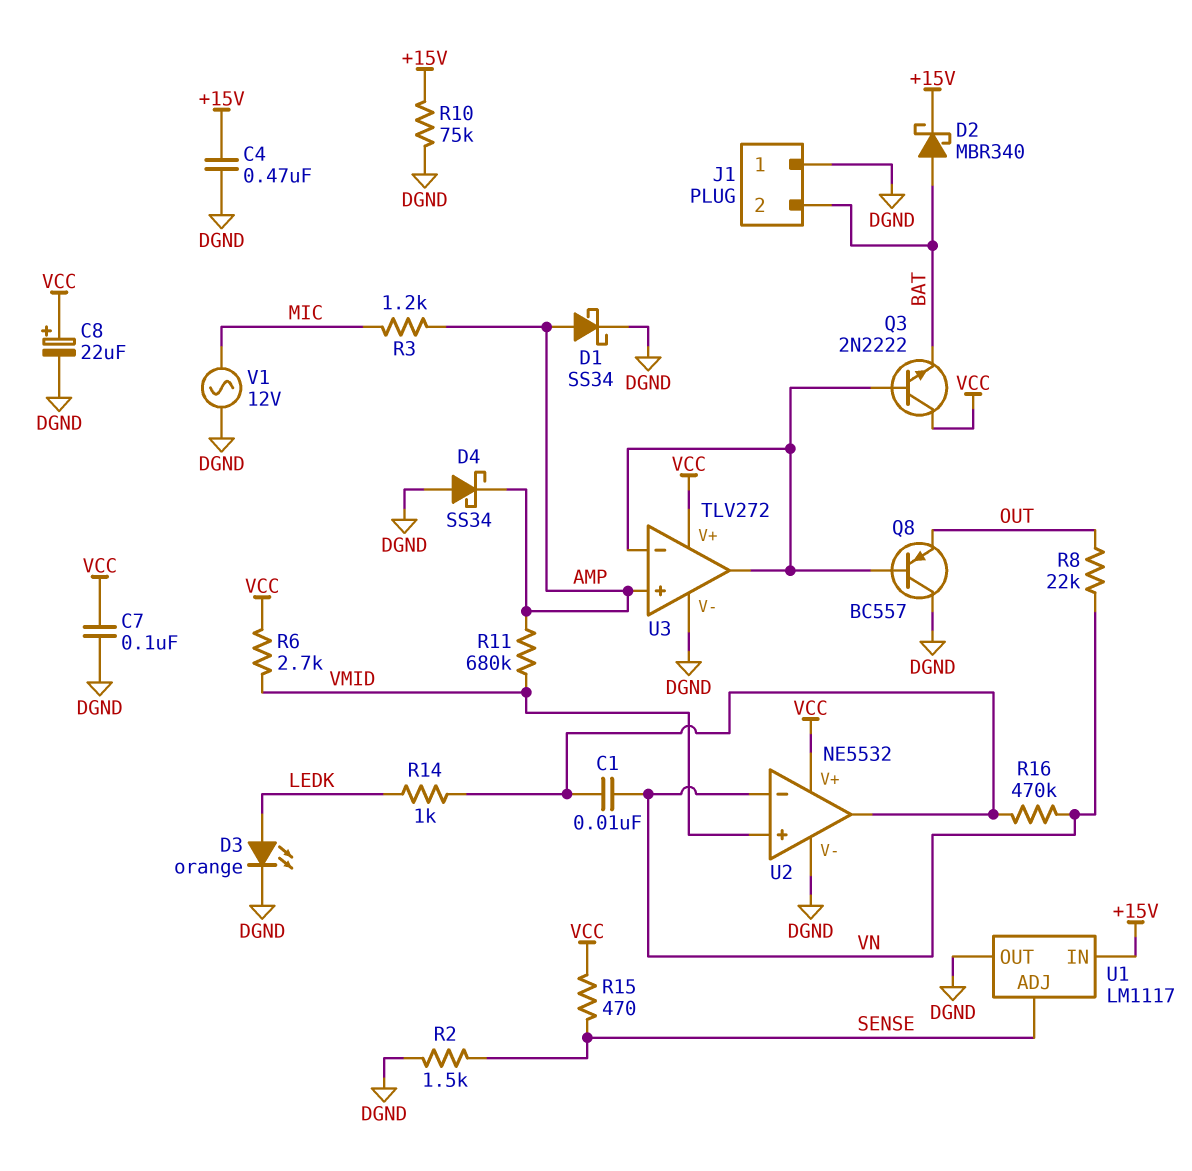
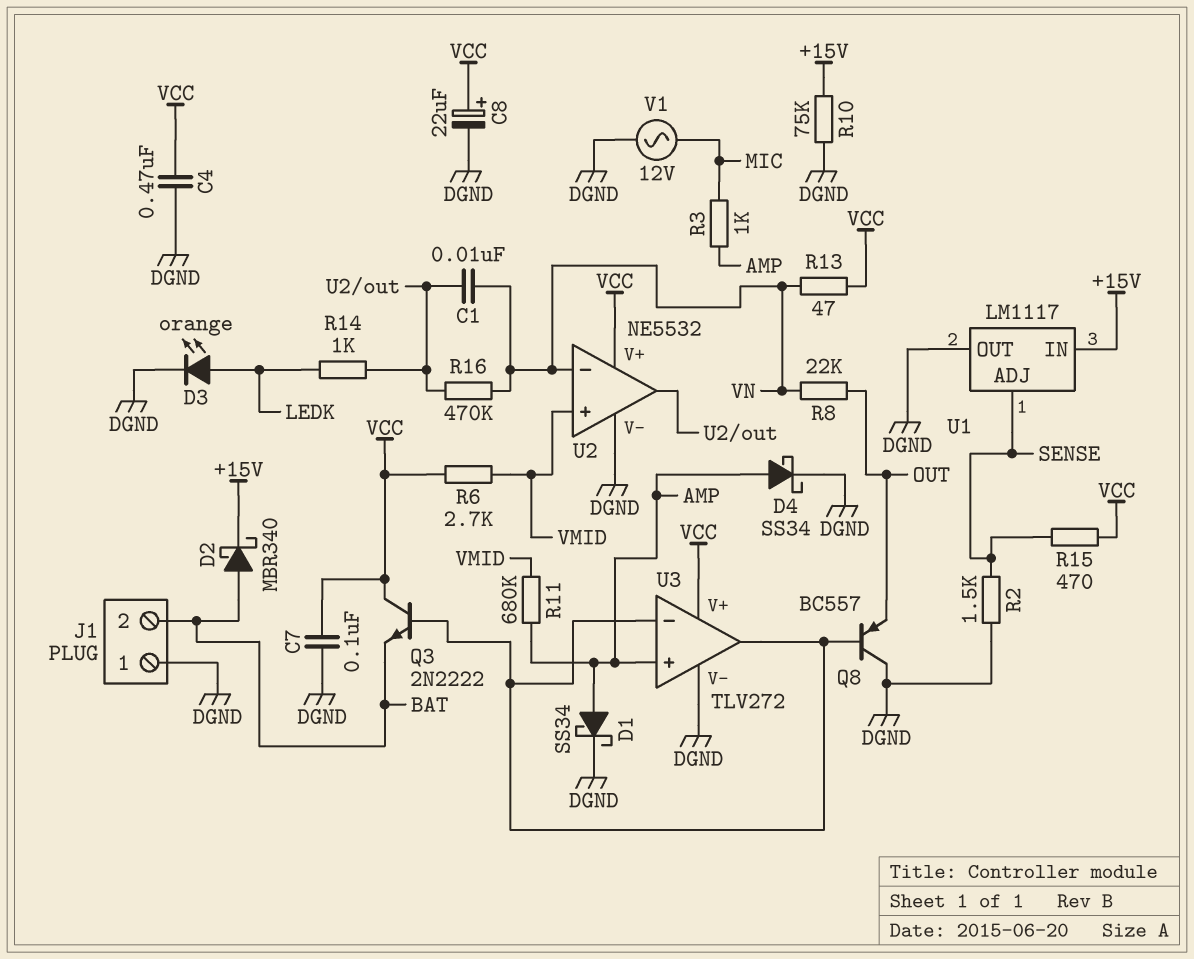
C4: 470nF (+15V, DGND) -> 470nF (DGND, VCC)
D4: schottky SS34 (A DGND, K AMP) -> schottky SS34 (A AMP, K DGND)
R3: 1.2k (AMP, MIC) -> 1k (AMP, MIC)
R13: none -> 47 (VCC, VN)

